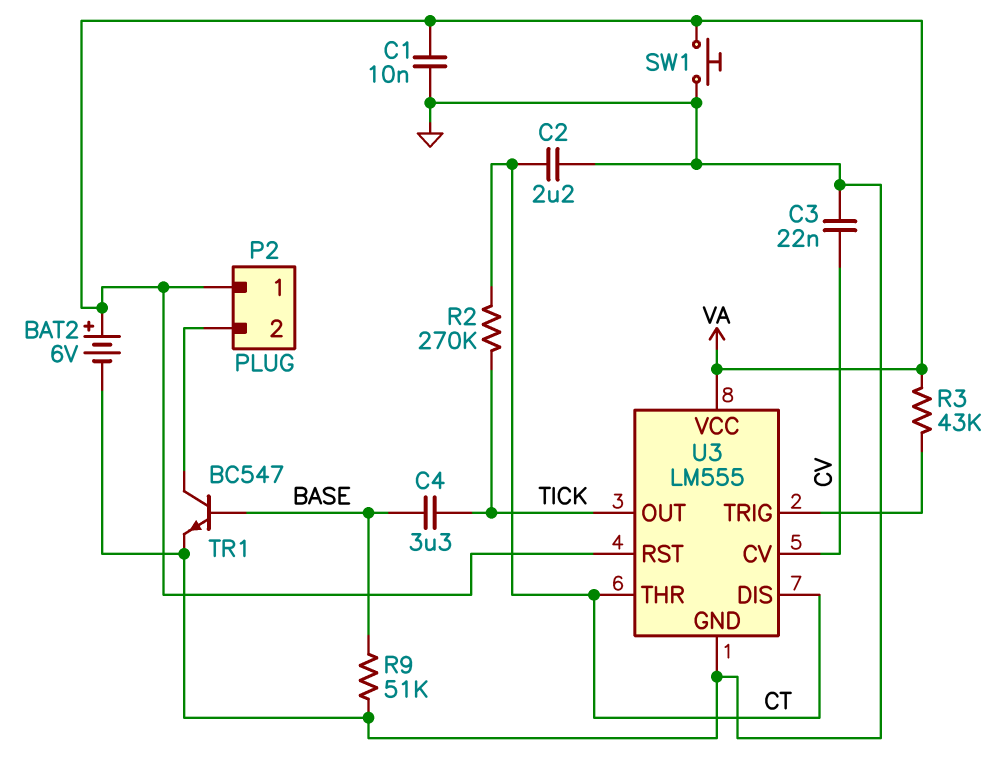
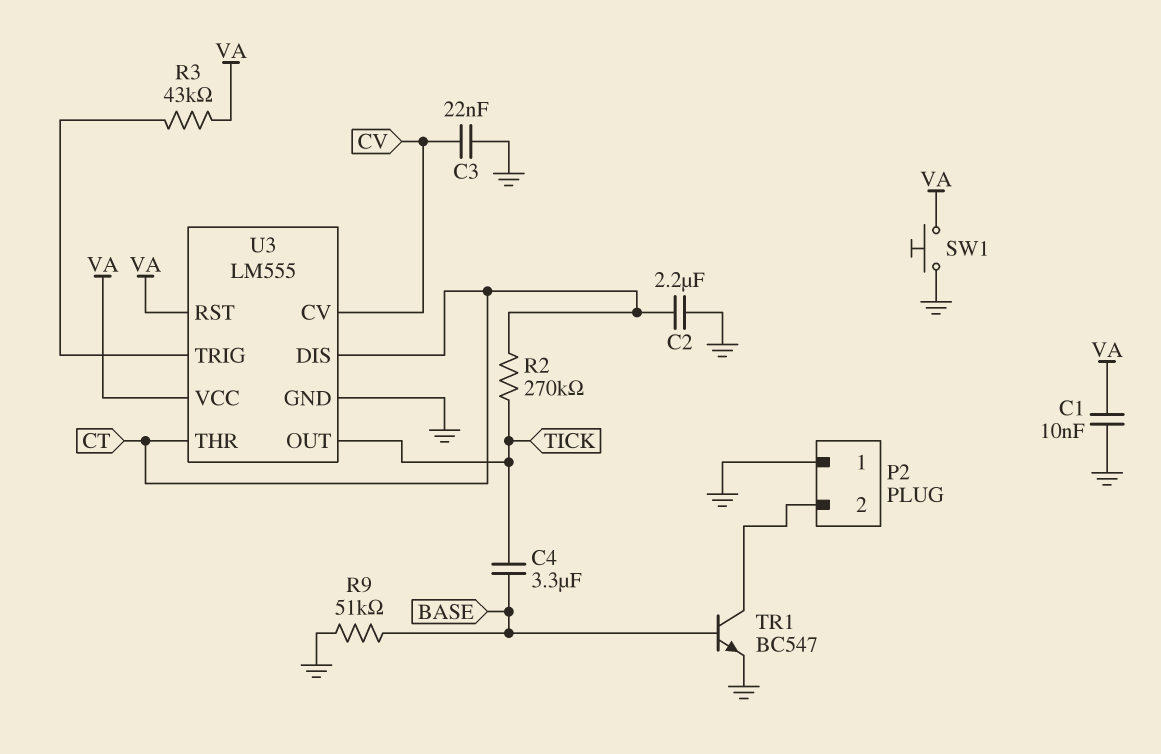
BAT2: 6V (plus VA, minus GND) -> none
P2 pin 1: VA -> GND

